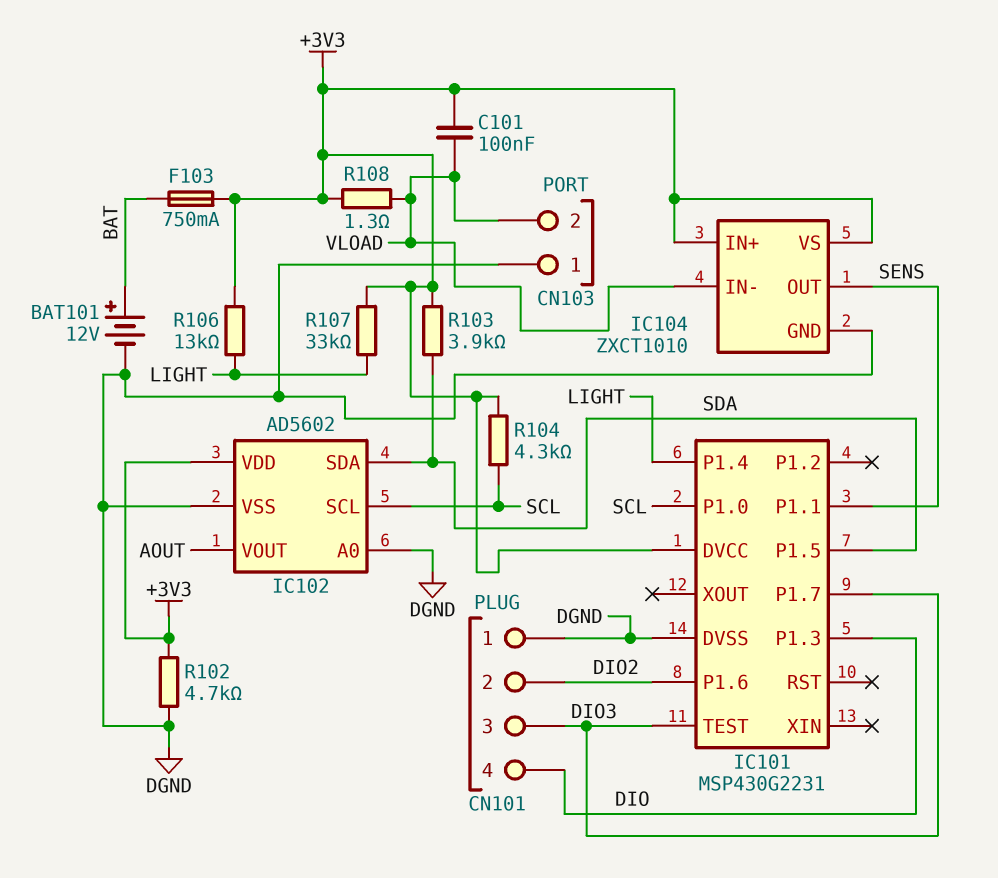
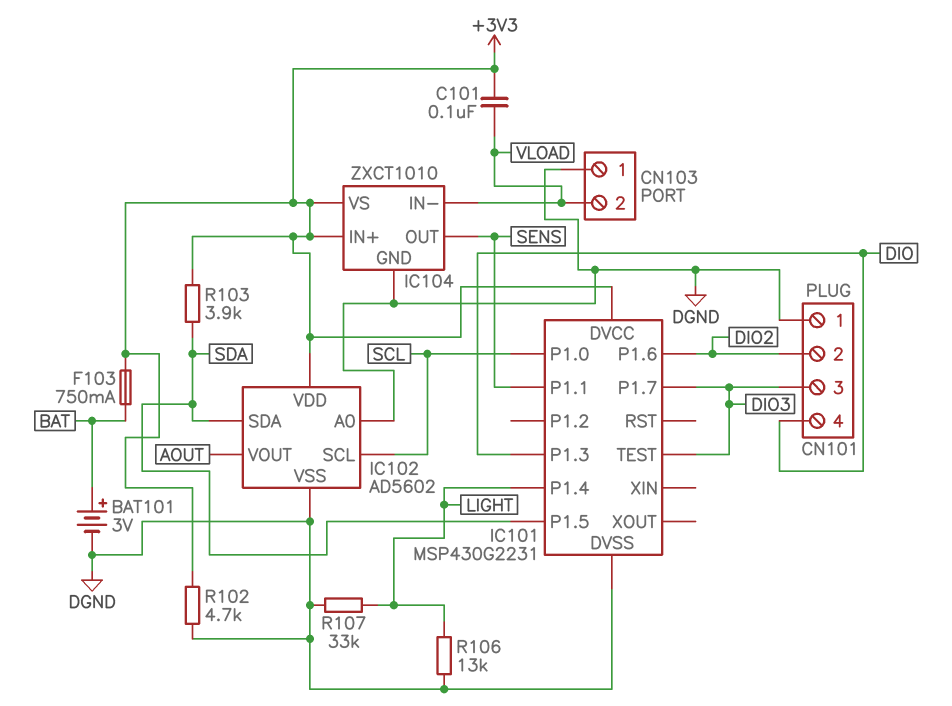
BAT101: 12V (plus BAT, minus DGND) -> 3V (plus BAT, minus DGND)
R104: 4.3k (+3V3, SCL) -> none
R106: 13k (+3V3, LIGHT) -> 13k (DGND, LIGHT)
R107: 33k (+3V3, LIGHT) -> 33k (DGND, LIGHT)
R108: 1.3 (+3V3, VLOAD) -> none

